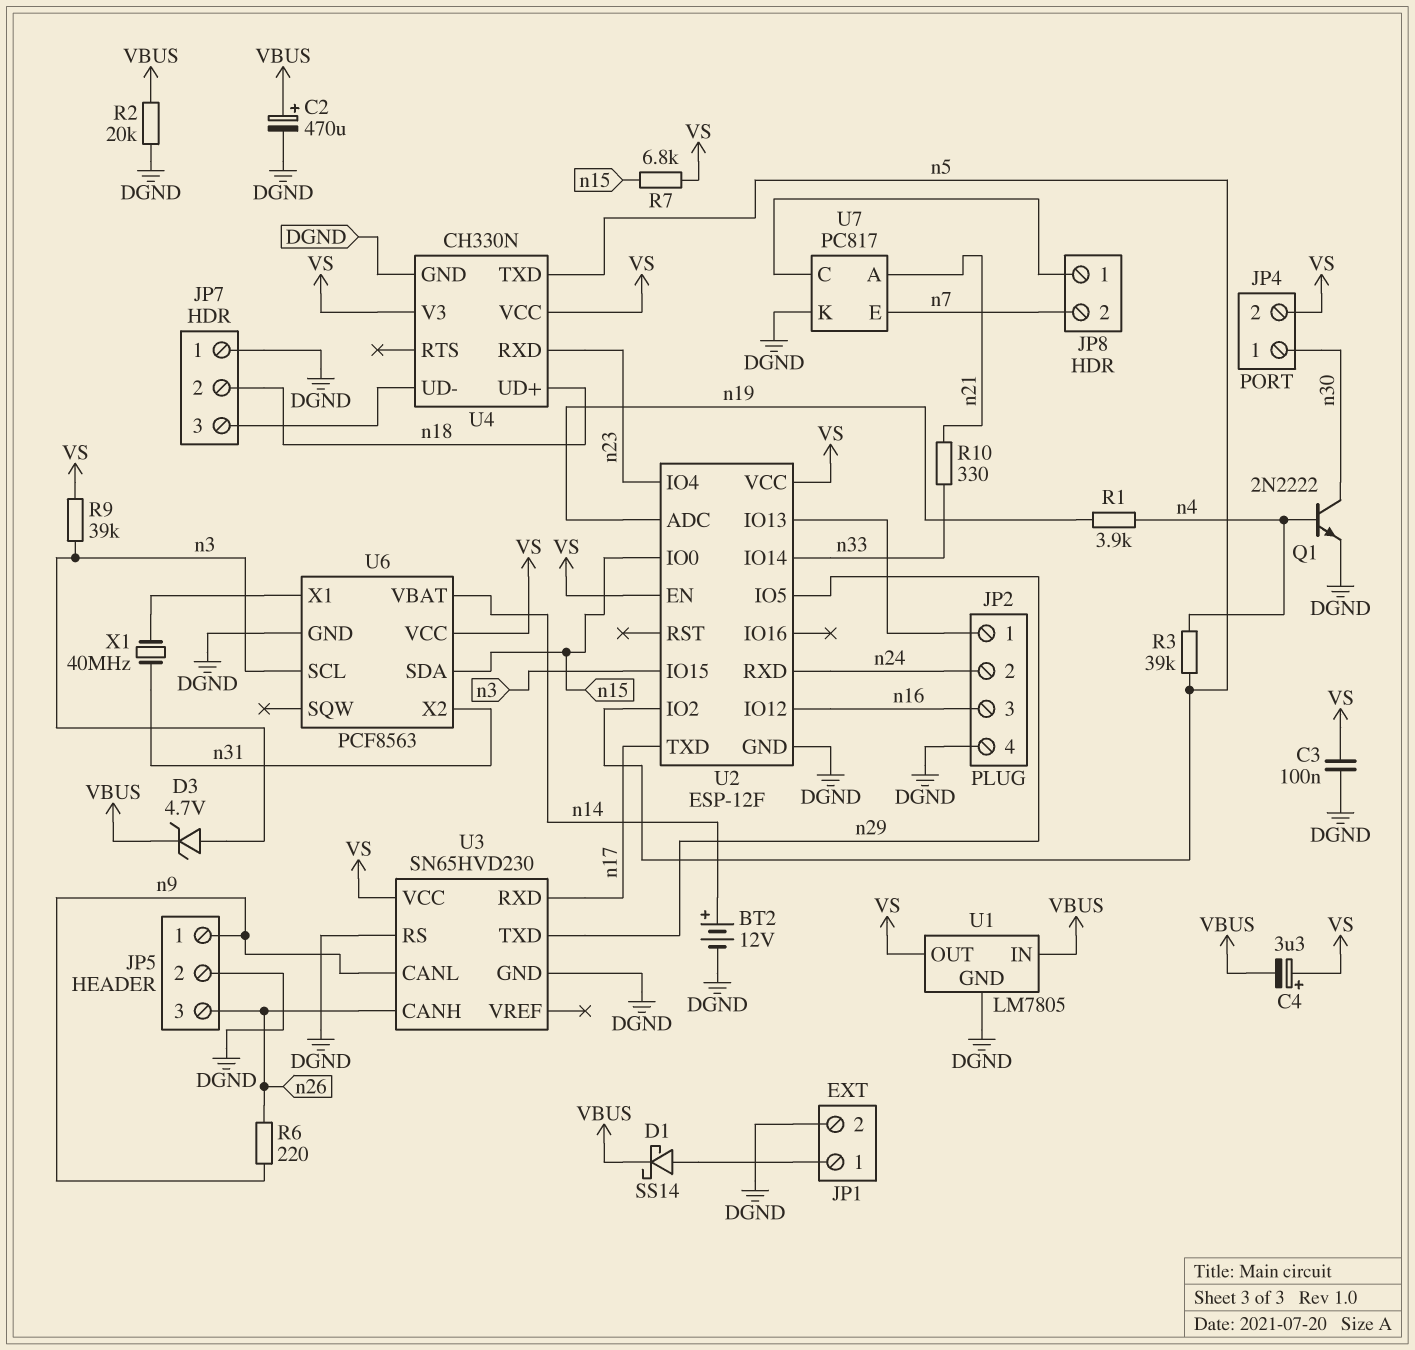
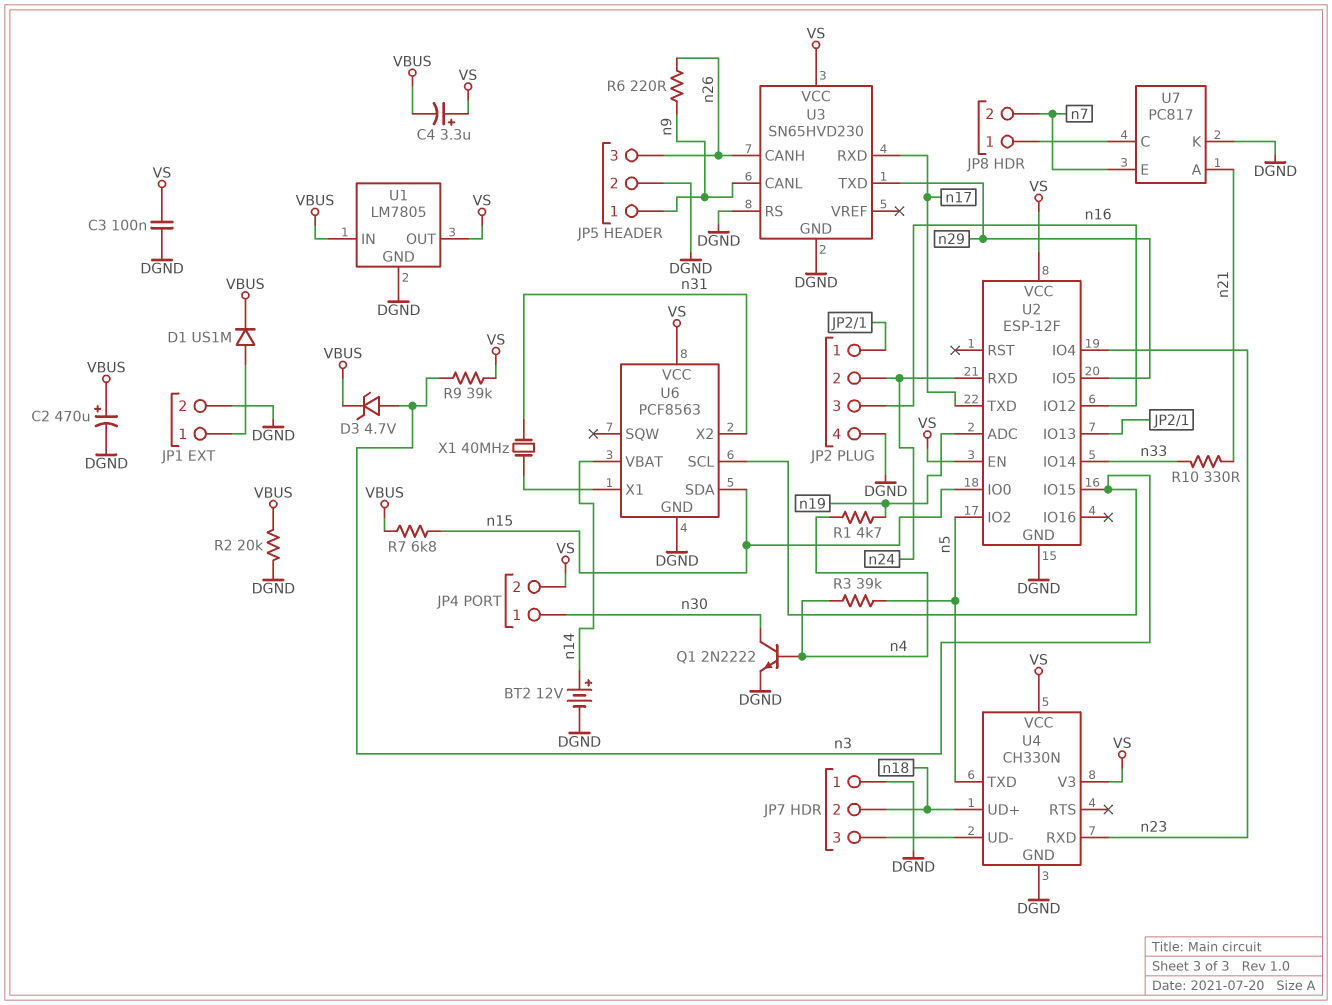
D1: schottky SS14 (A JP1/1, K VBUS) -> diode US1M (A JP1/1, K VBUS)
R1: 3.9k (n4, n19) -> 4.7k (n4, n19)
R7: 6.8k (VS, n15) -> 6.8k (VBUS, n15)

